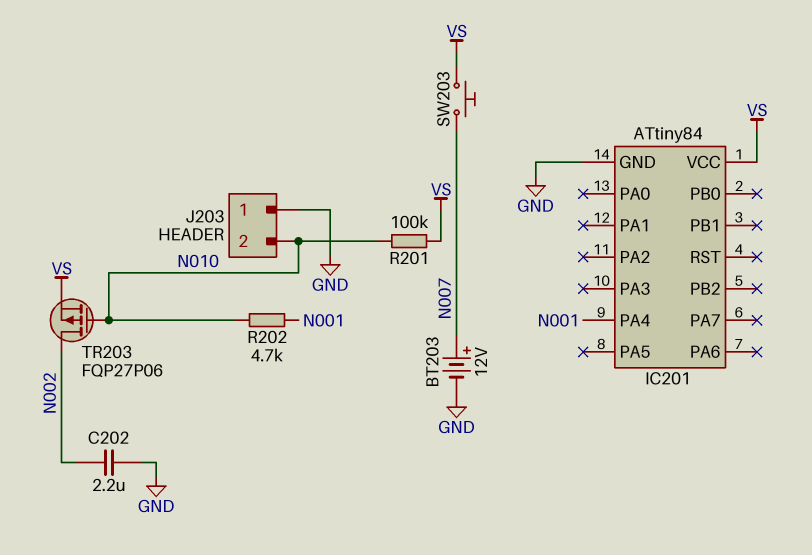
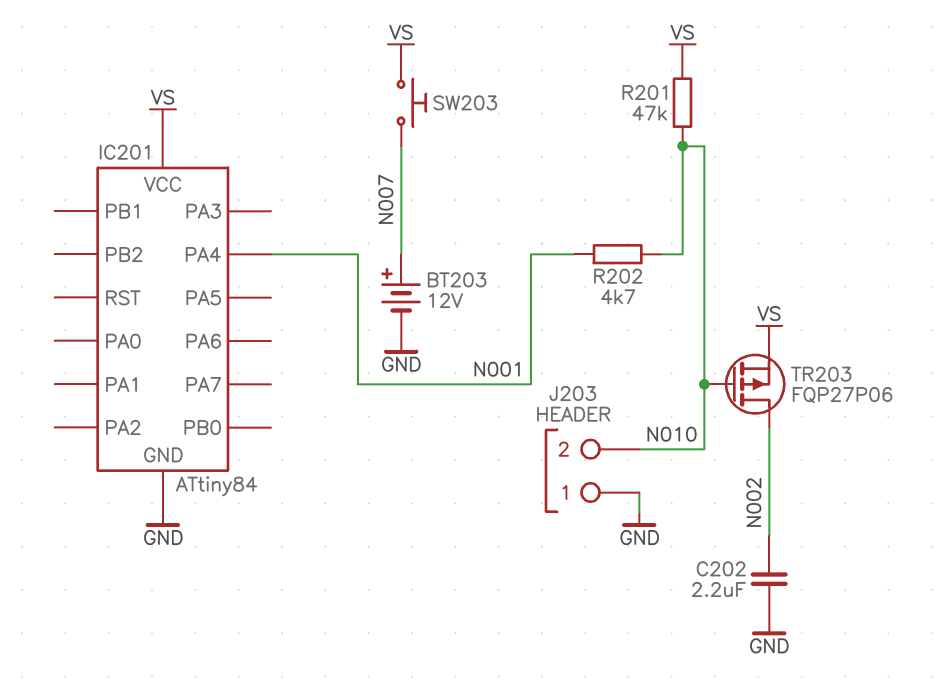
R201: 100k (N010, VS) -> 47k (N010, VS)

